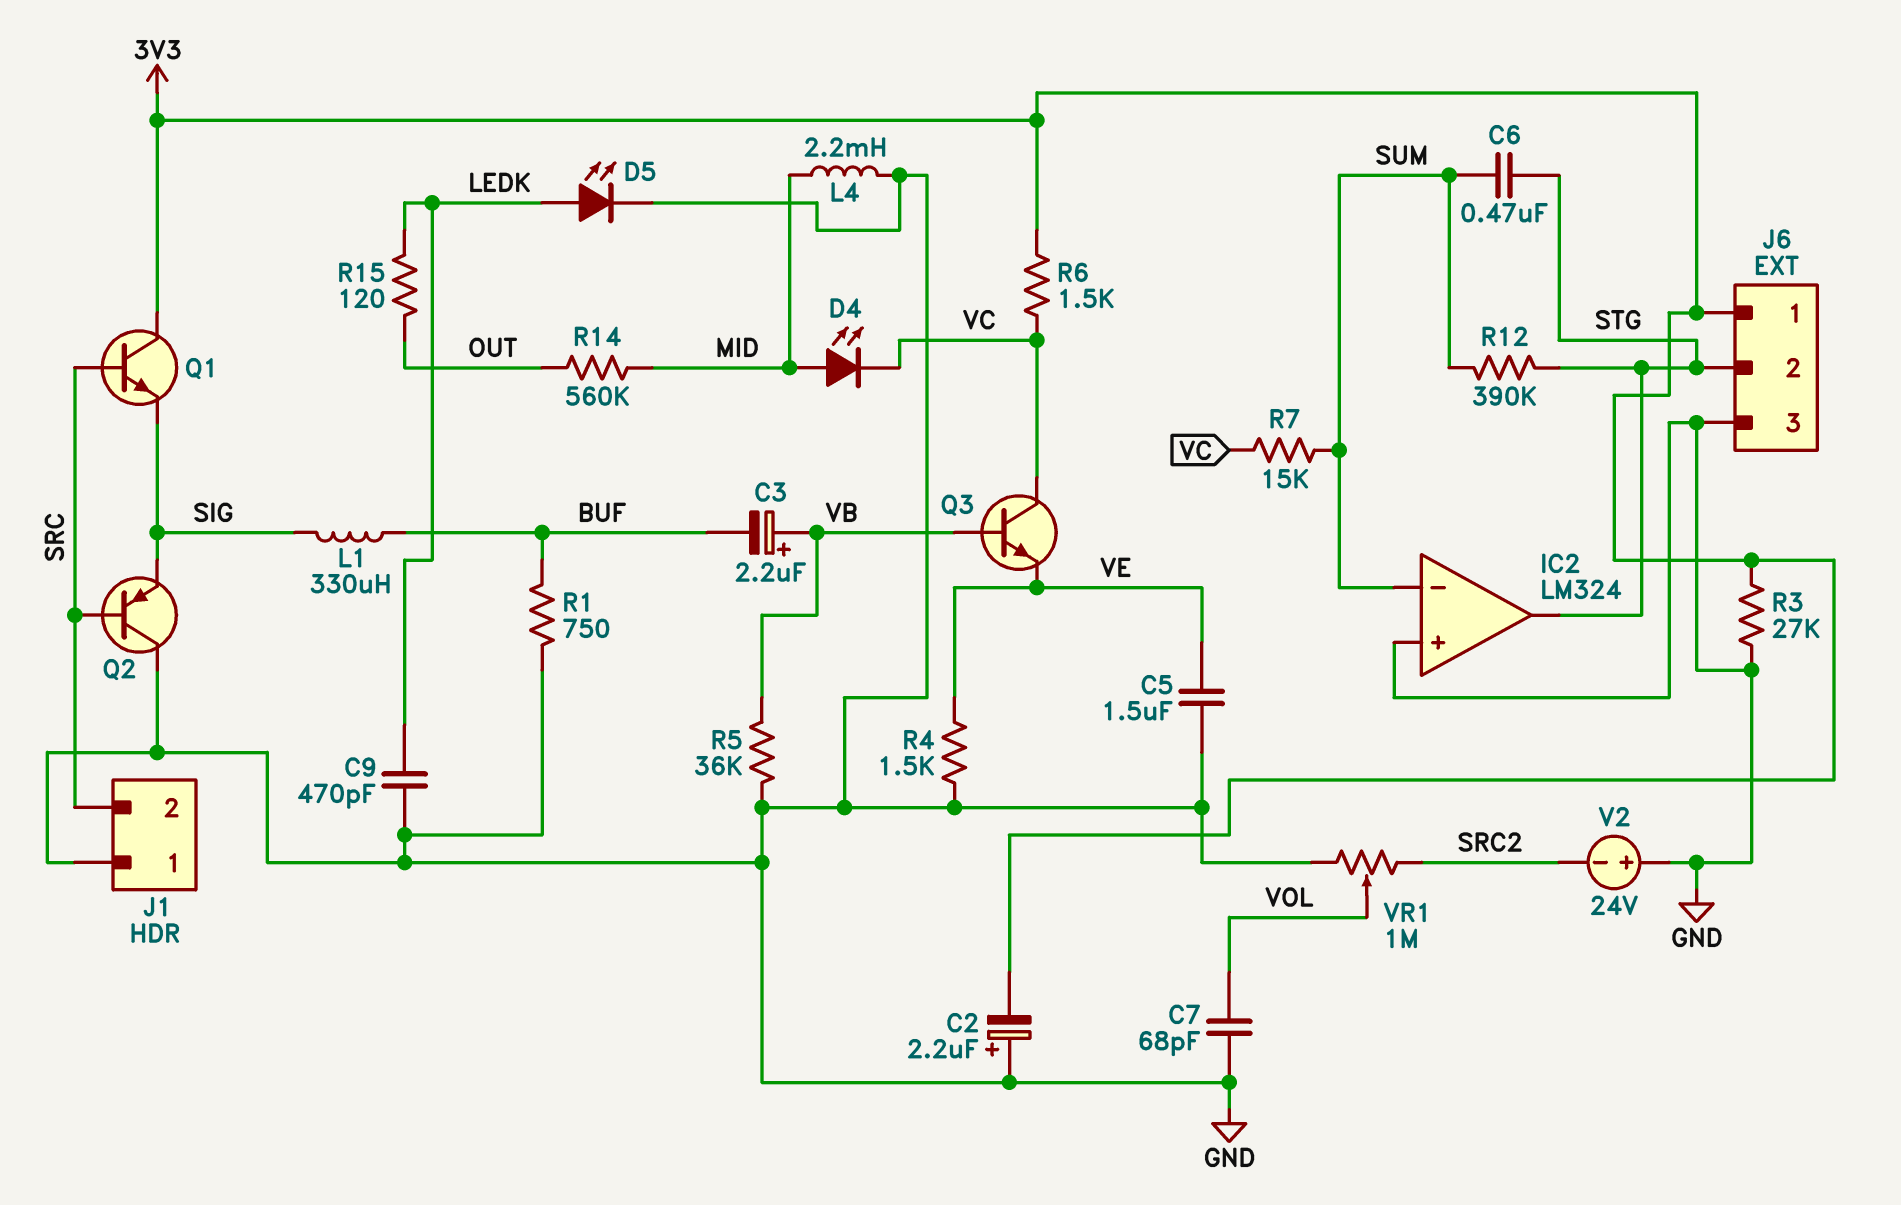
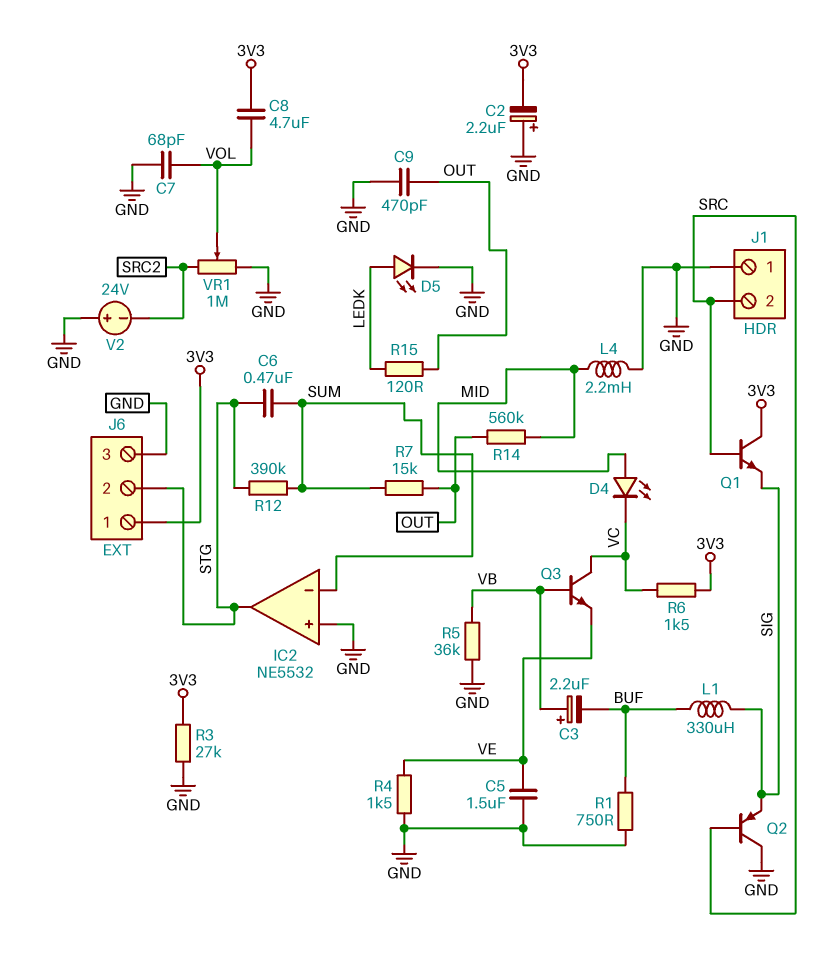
C8: none -> 4.7uF (3V3, VOL)
C9: 470pF (GND, LEDK) -> 470pF (GND, OUT)
IC2: LM324 -> NE5532
R7: 15k (SUM, VC) -> 15k (OUT, SUM)

